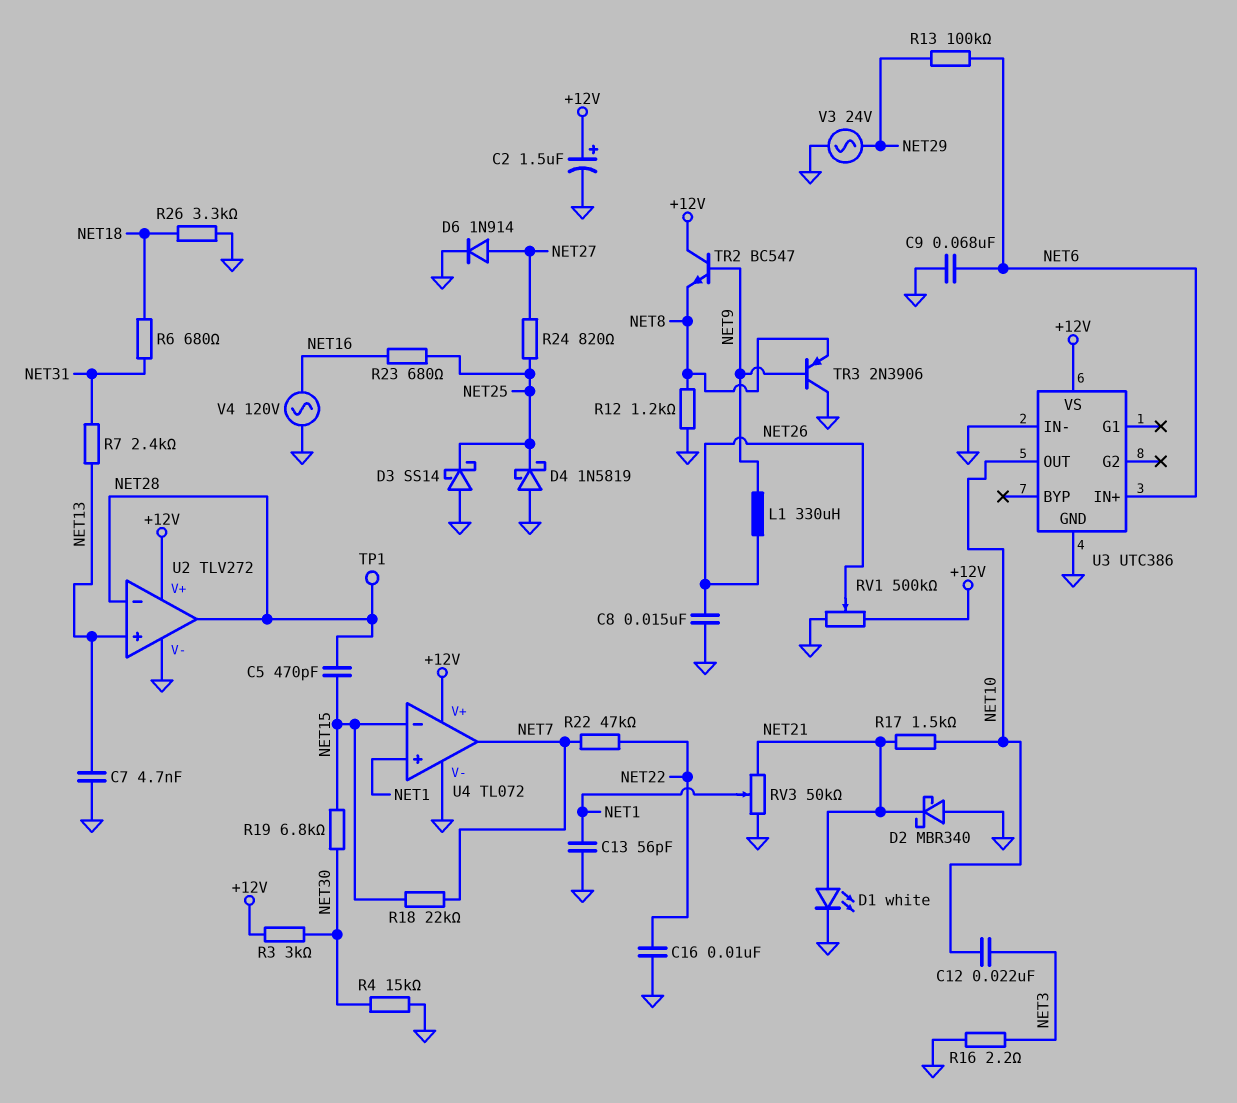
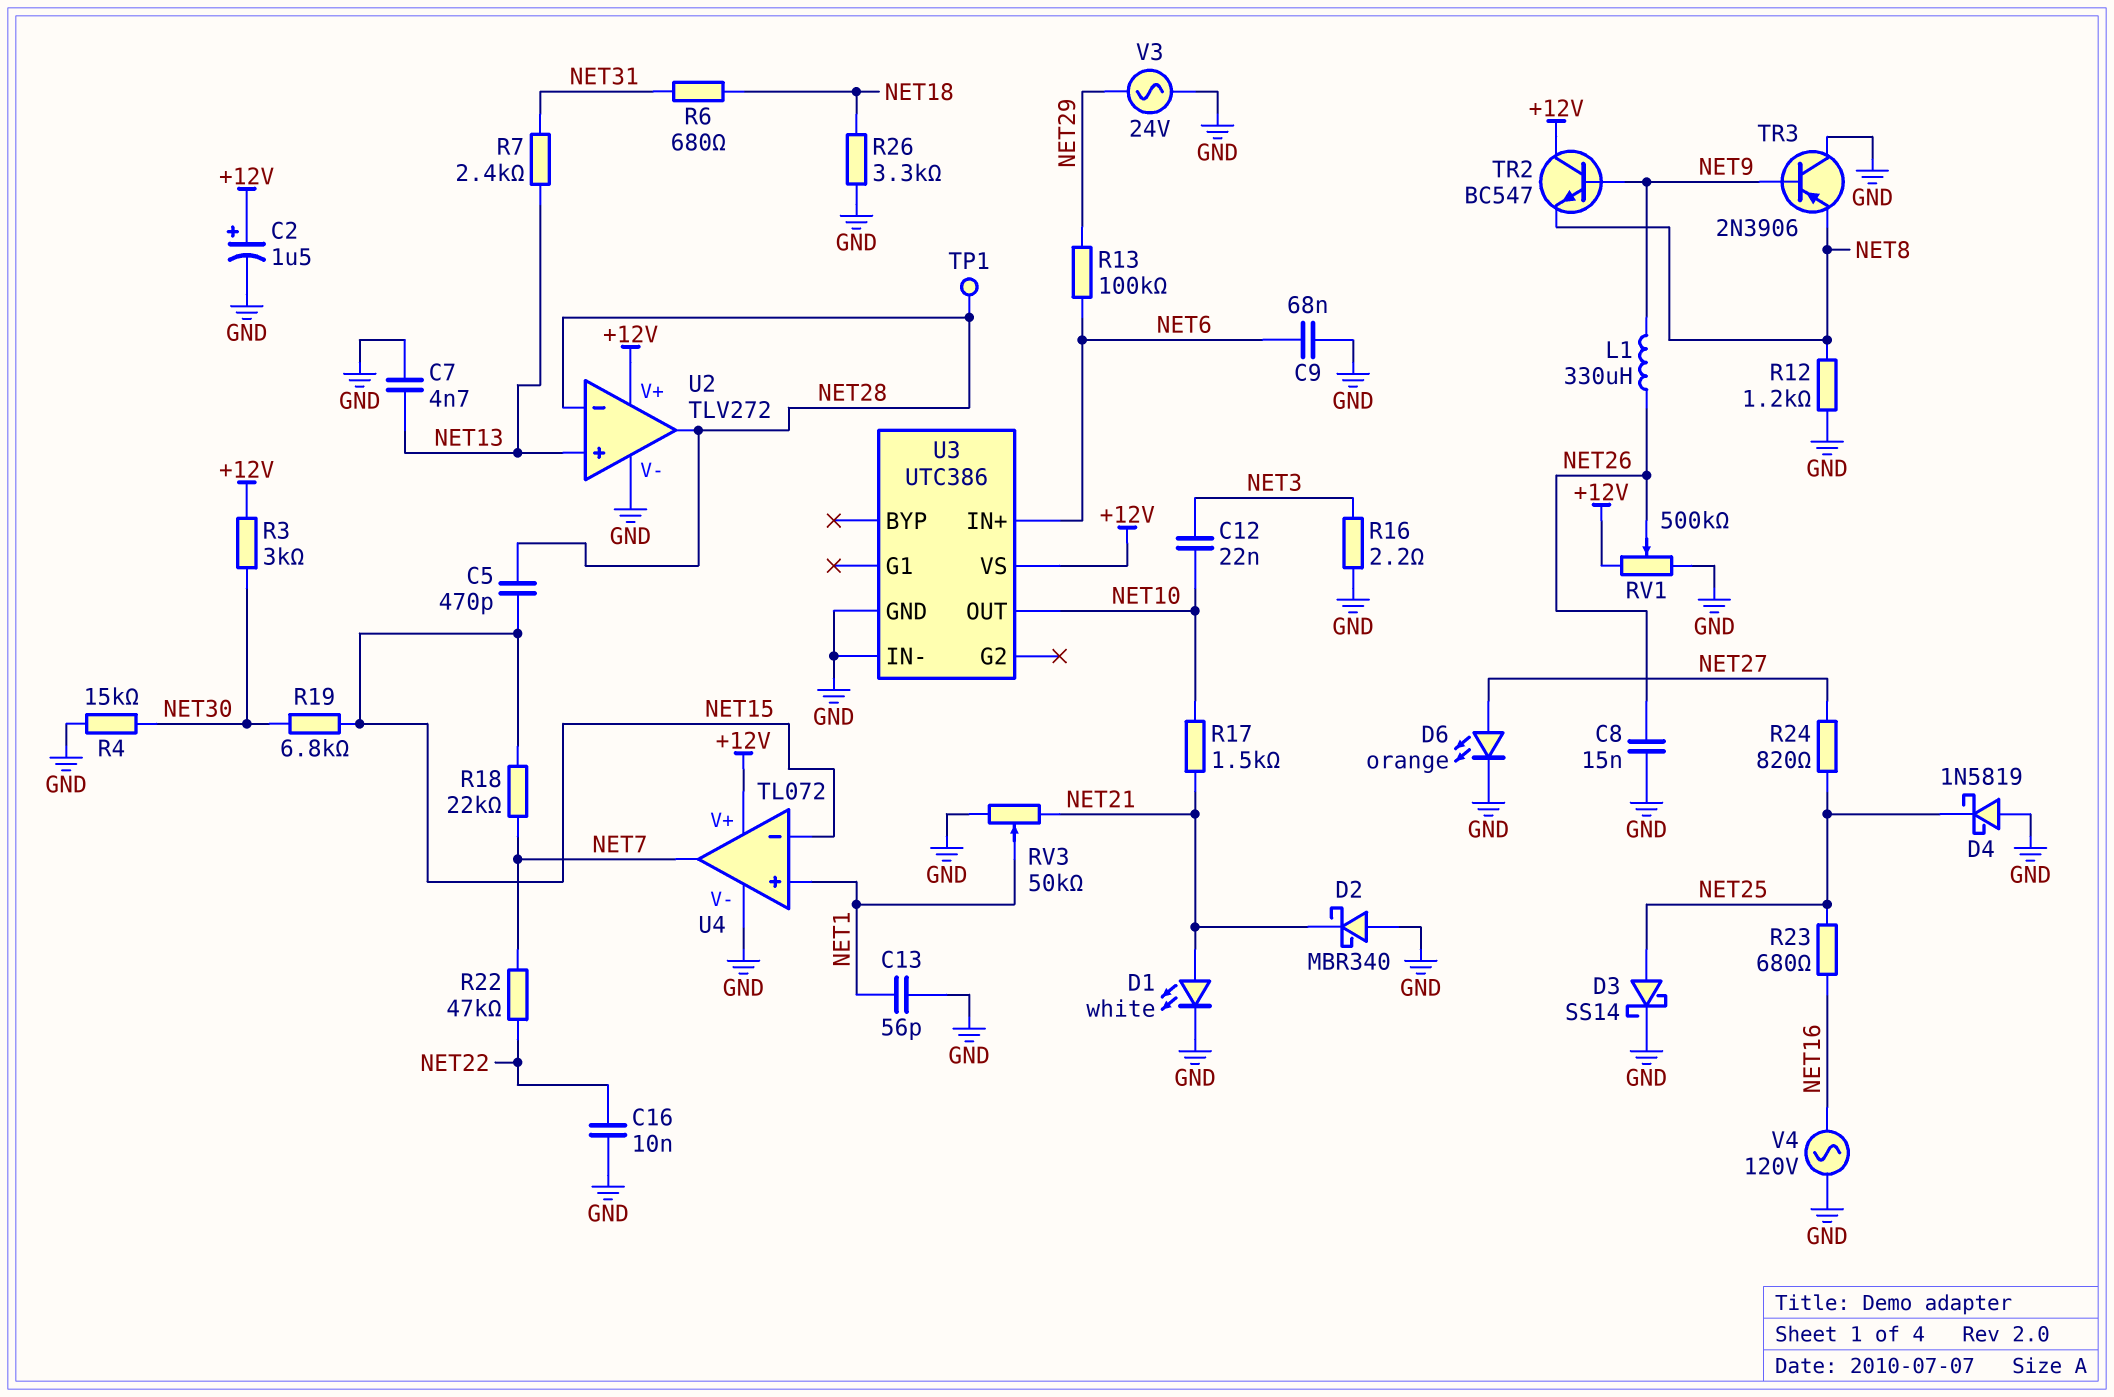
D3: schottky SS14 (A GND, K NET25) -> schottky SS14 (A NET25, K GND)
D6: diode 1N914 (A NET27, K GND) -> LED orange (A NET27, K GND)

